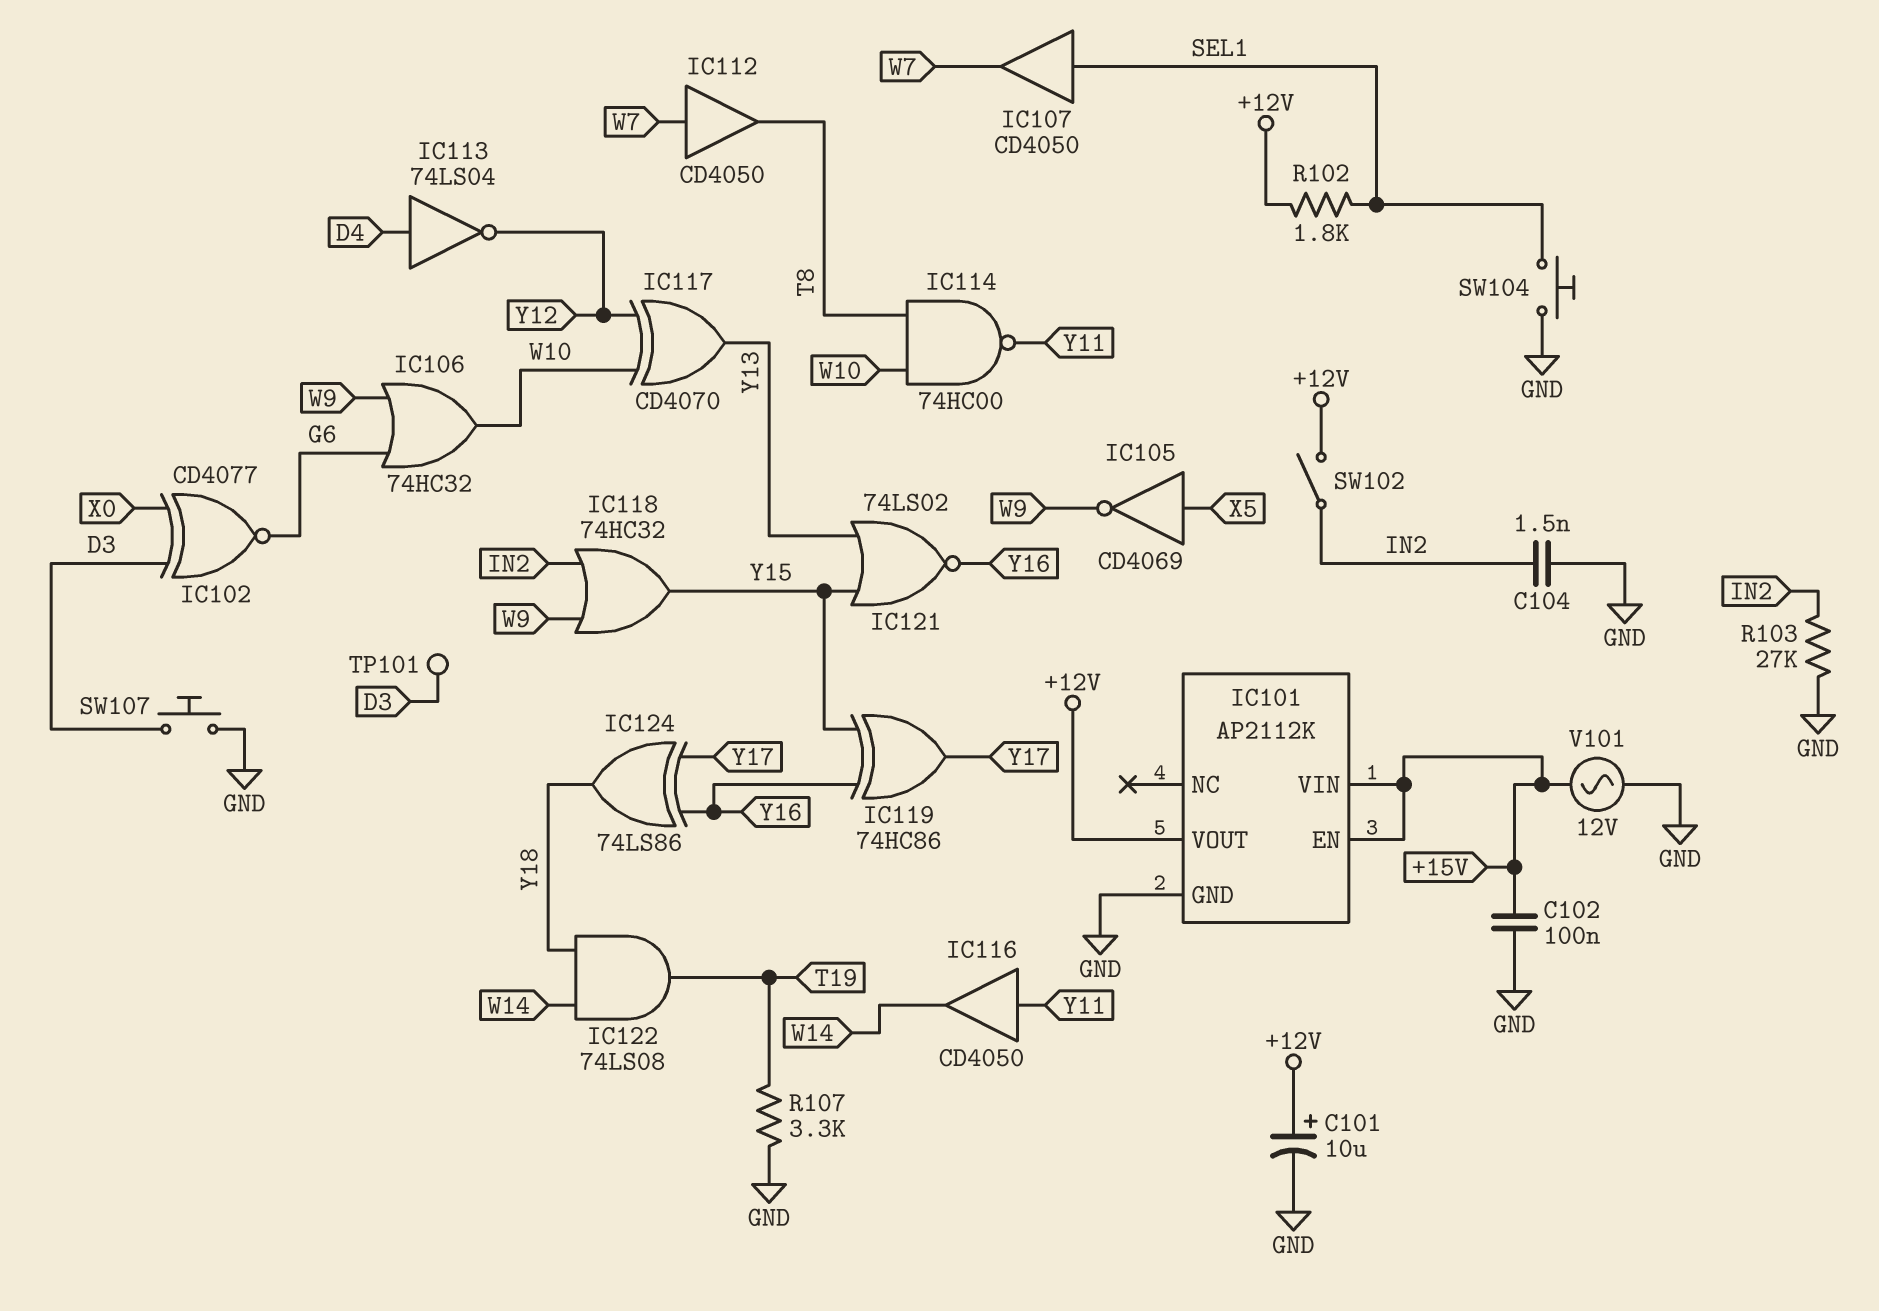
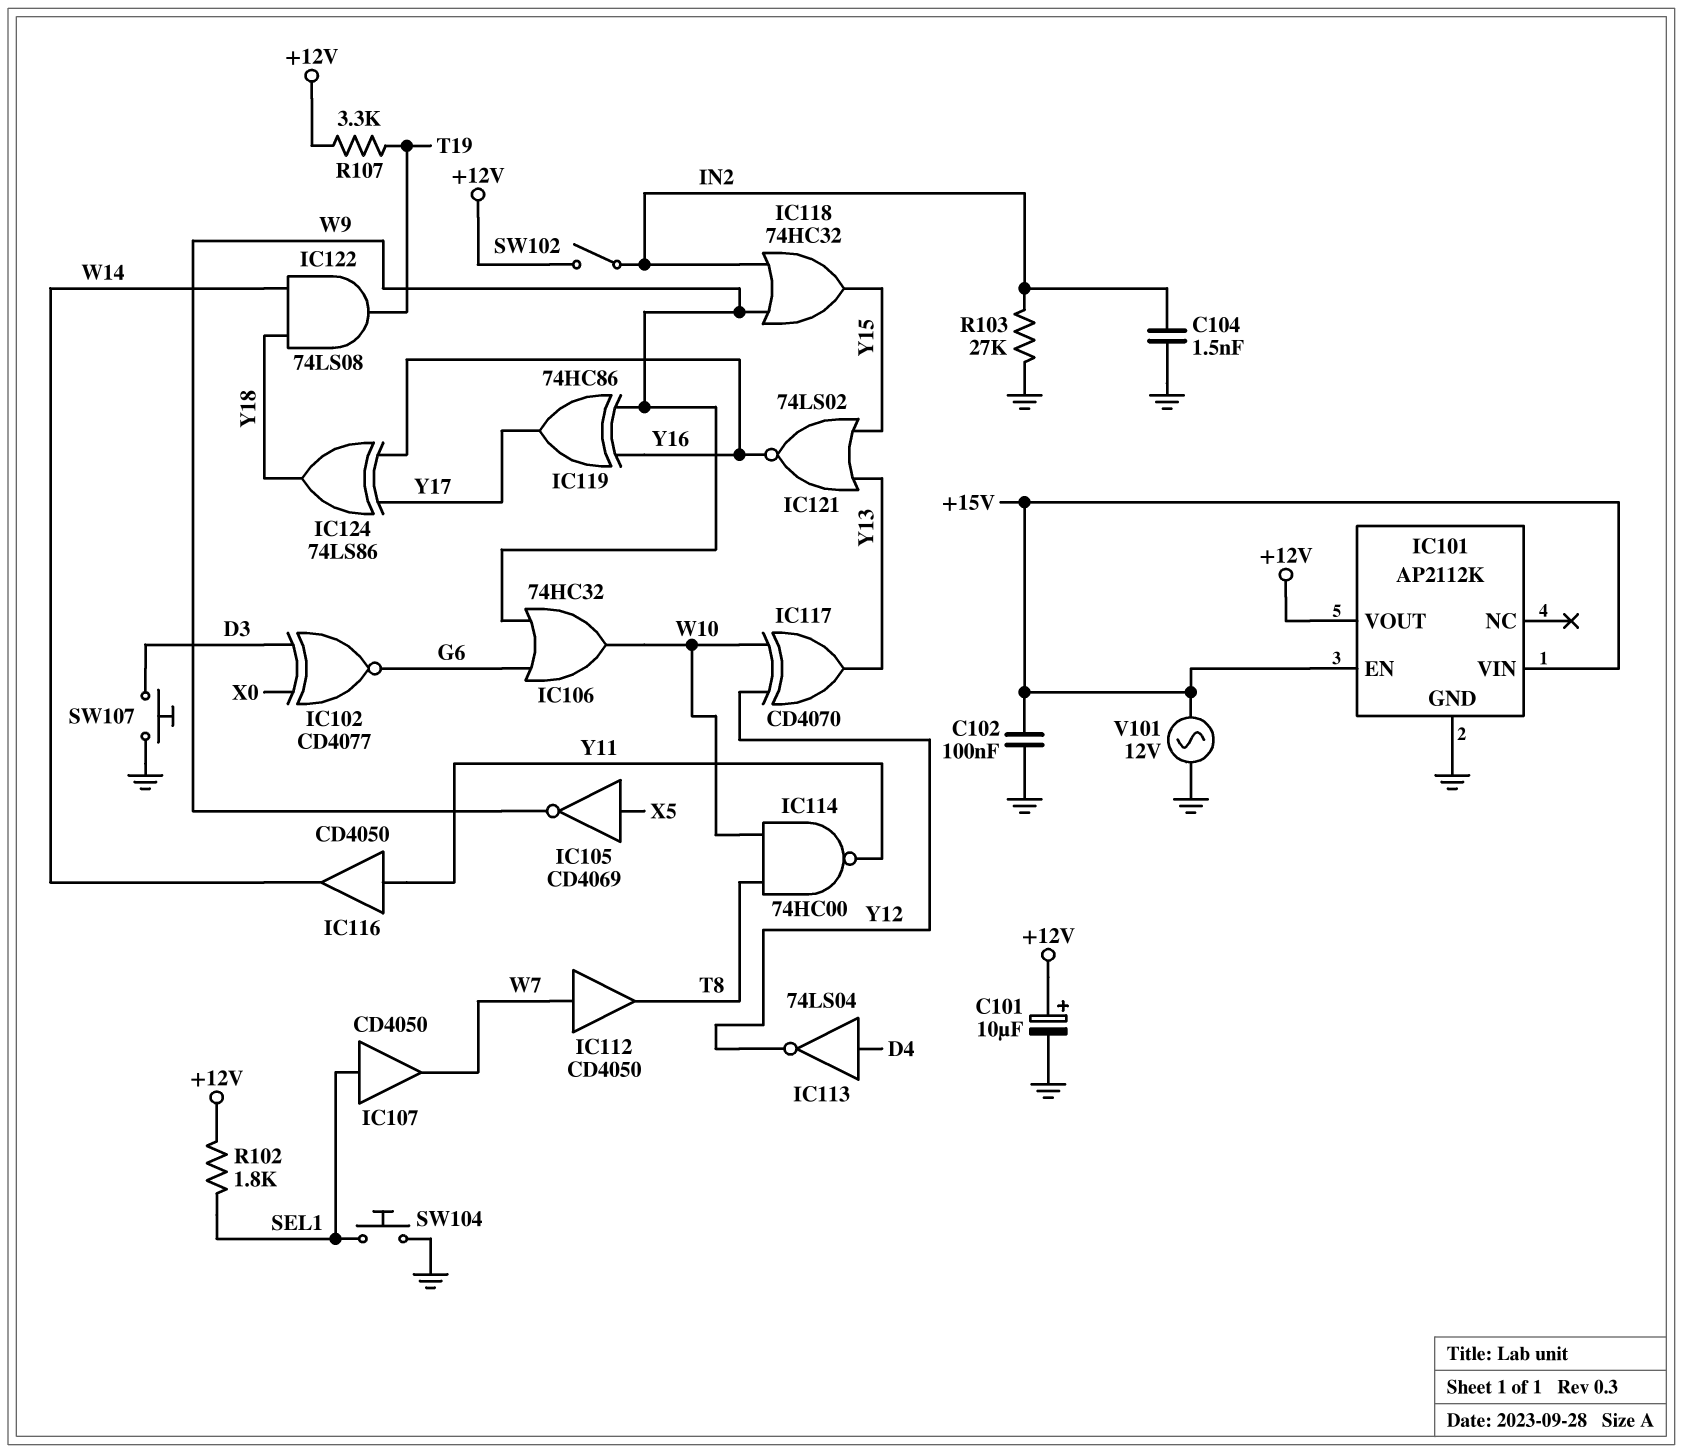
IC119: XOR 74HC86 (in Y15, in Y16, out Y17) -> XOR 74HC86 (in W9, in Y16, out Y17)
R107: 3.3k (GND, T19) -> 3.3k (+12V, T19)
TP101: test point (D3) -> none

